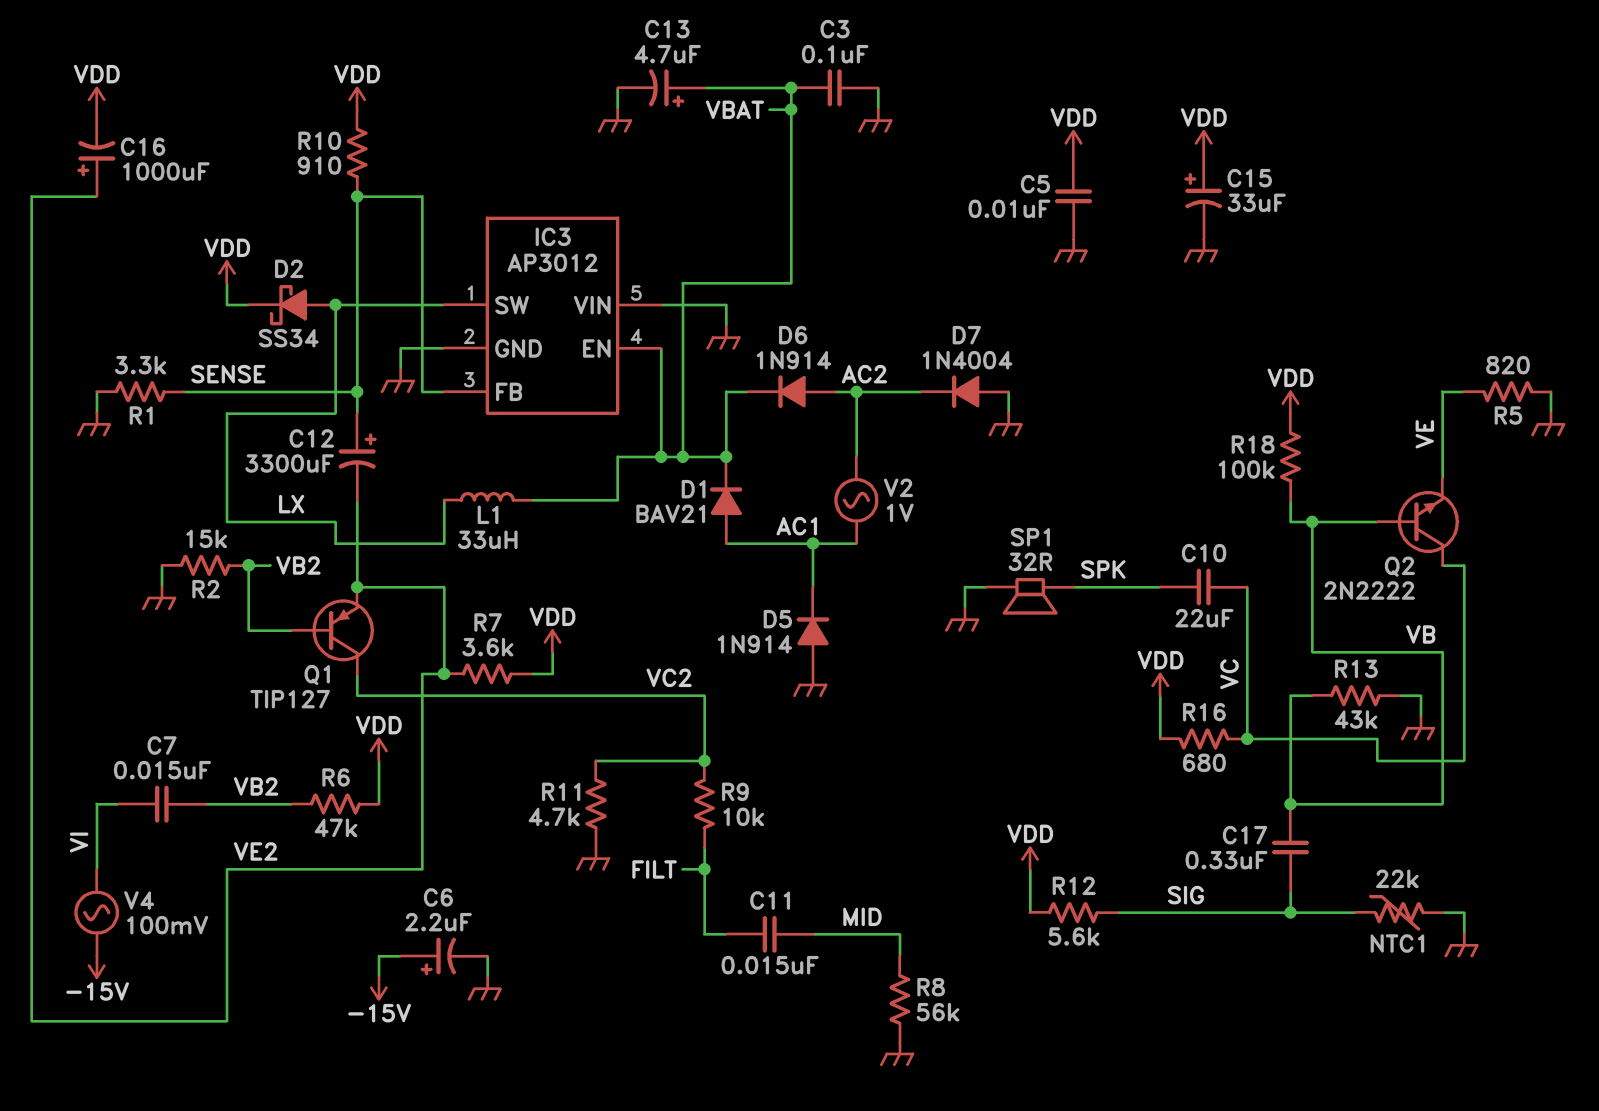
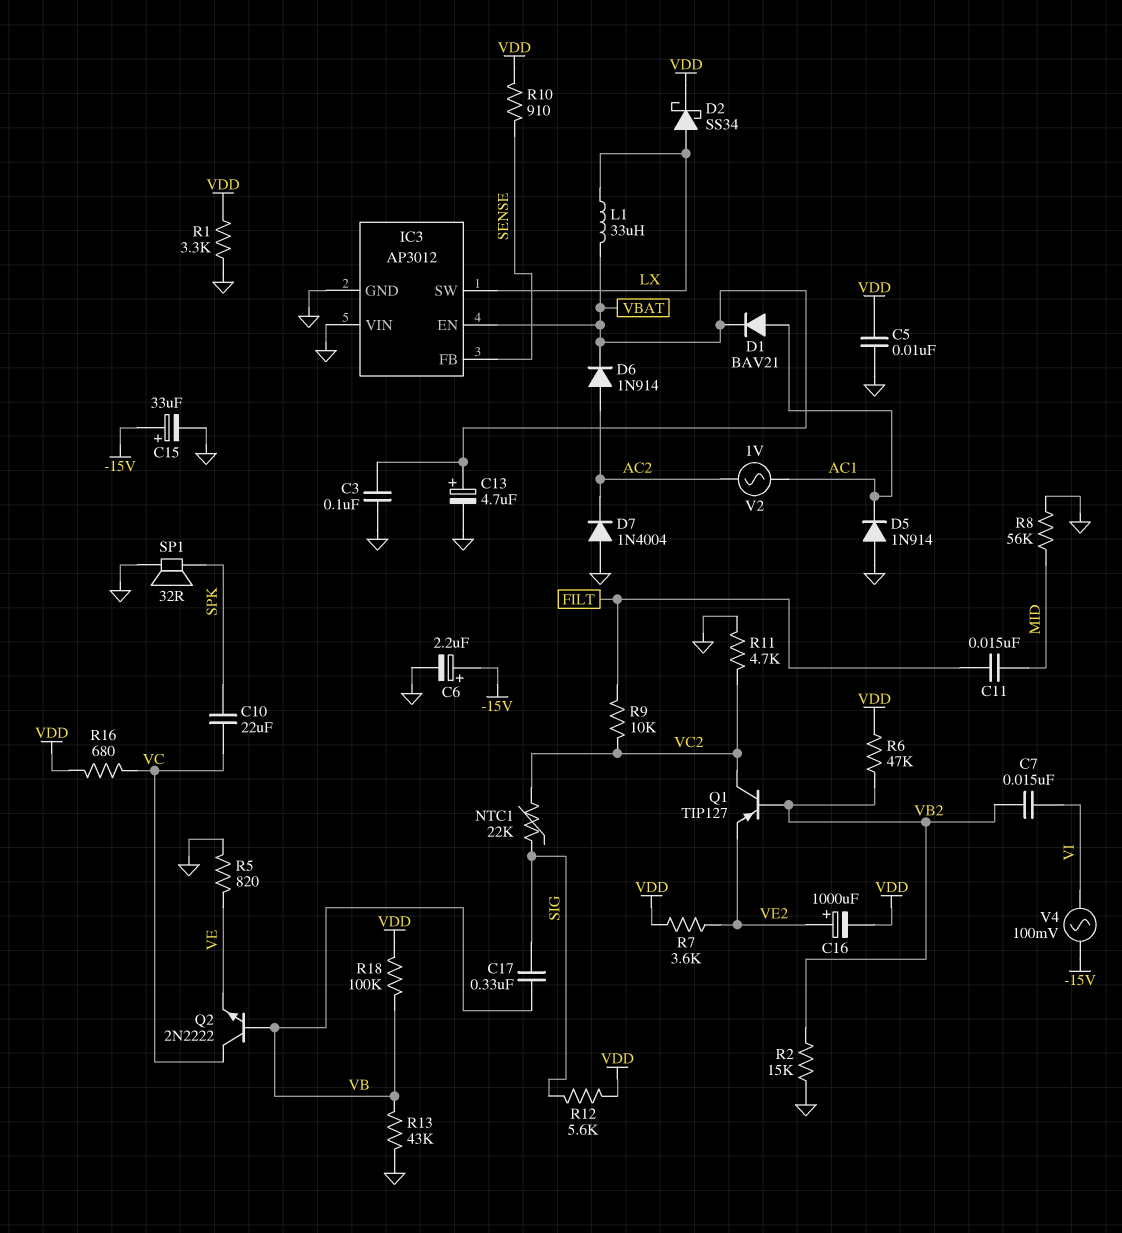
C12: 3300uF (plus SENSE, minus VE2) -> none
C15: 33uF (plus VDD, minus GND) -> 33uF (plus -15V, minus GND)
NTC1: 22k (GND, SIG) -> 22k (SIG, VC2)
R1: 3.3k (GND, SENSE) -> 3.3k (GND, VDD)

